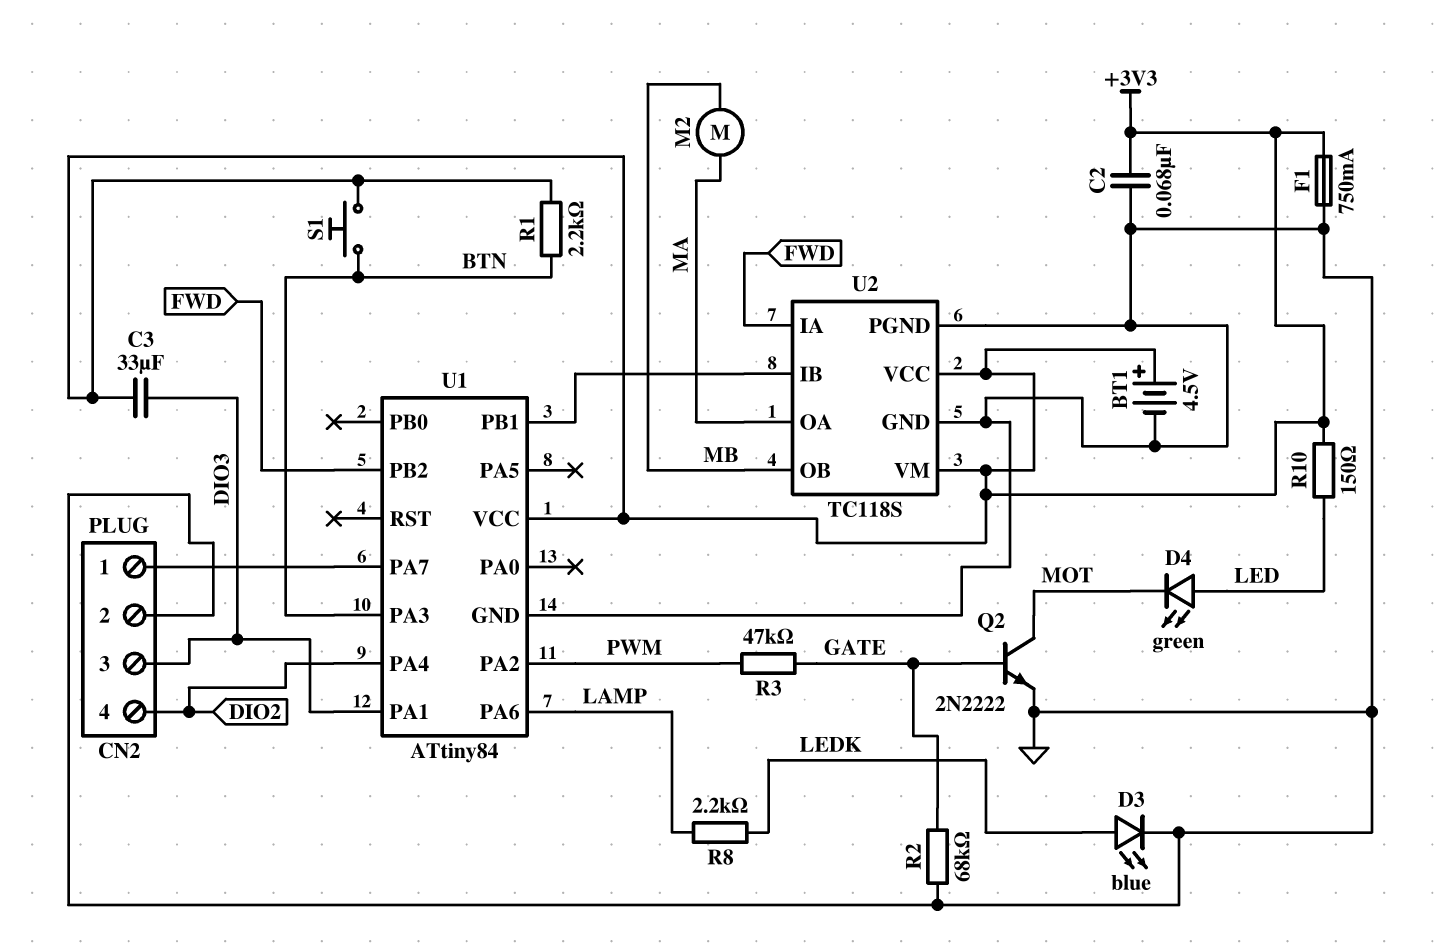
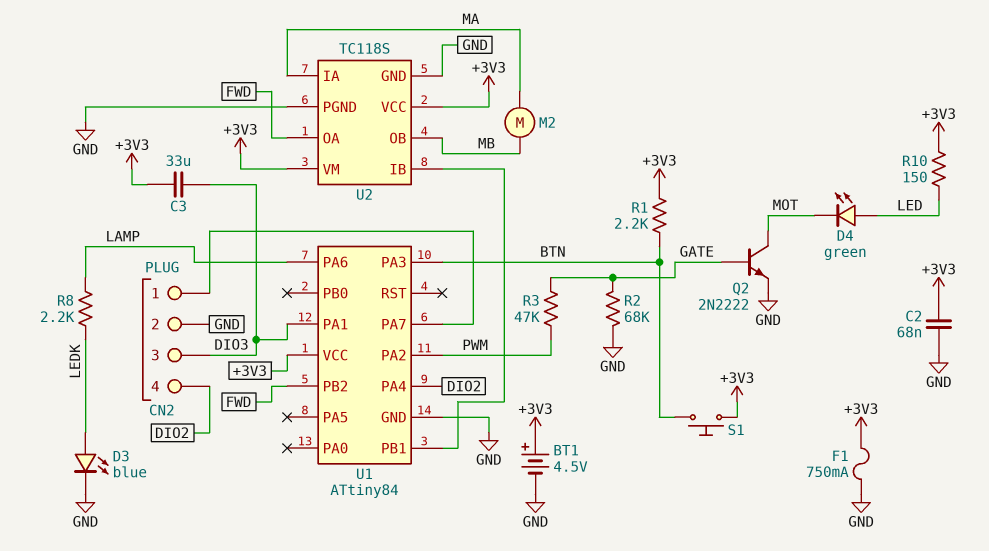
U2 pin IA: FWD -> MA
U2 pin OA: MA -> FWD

